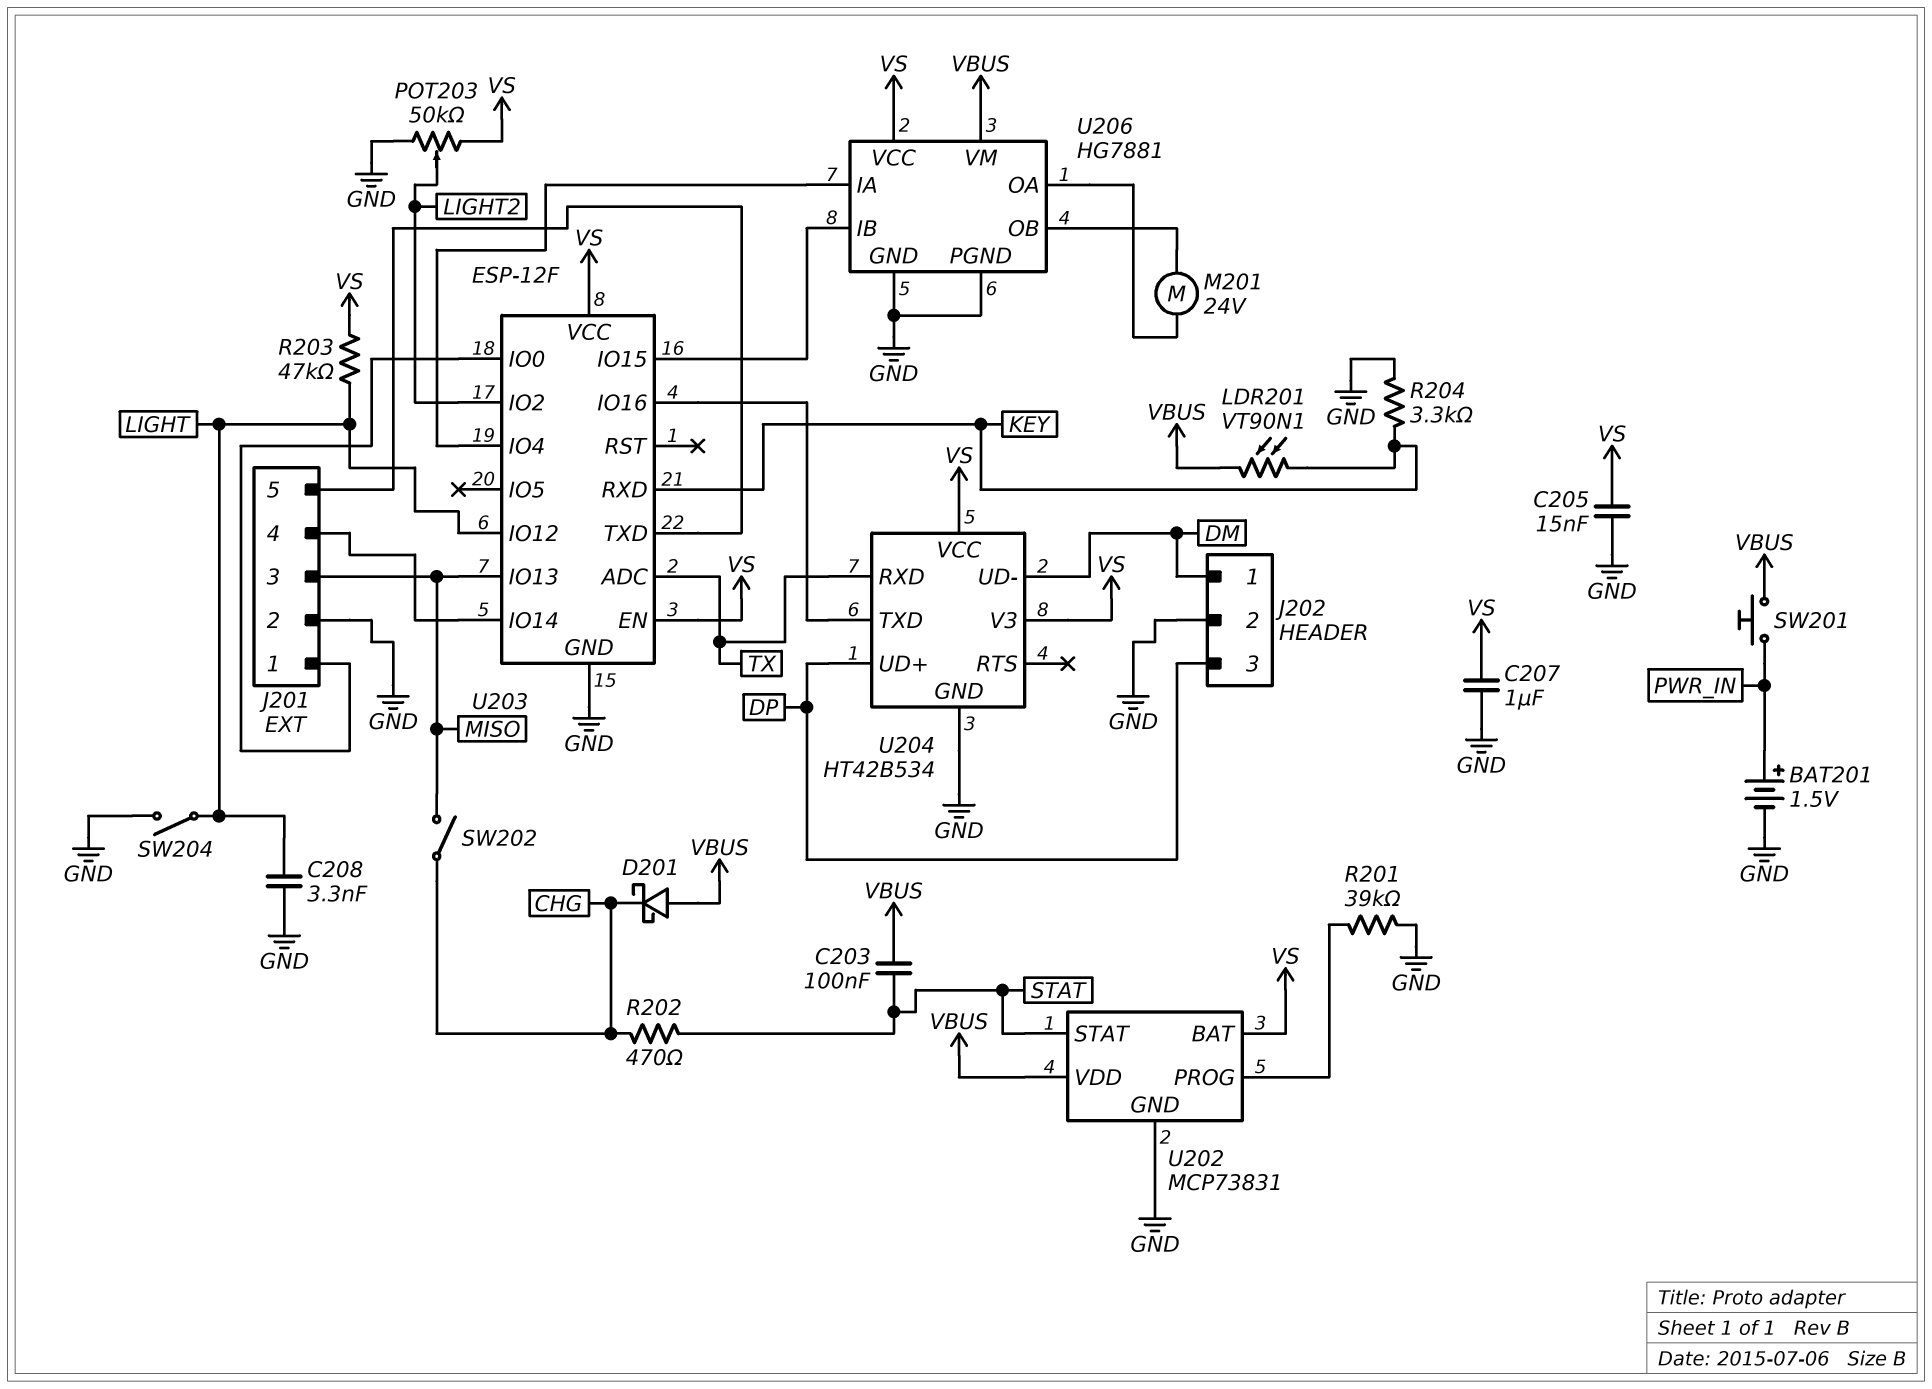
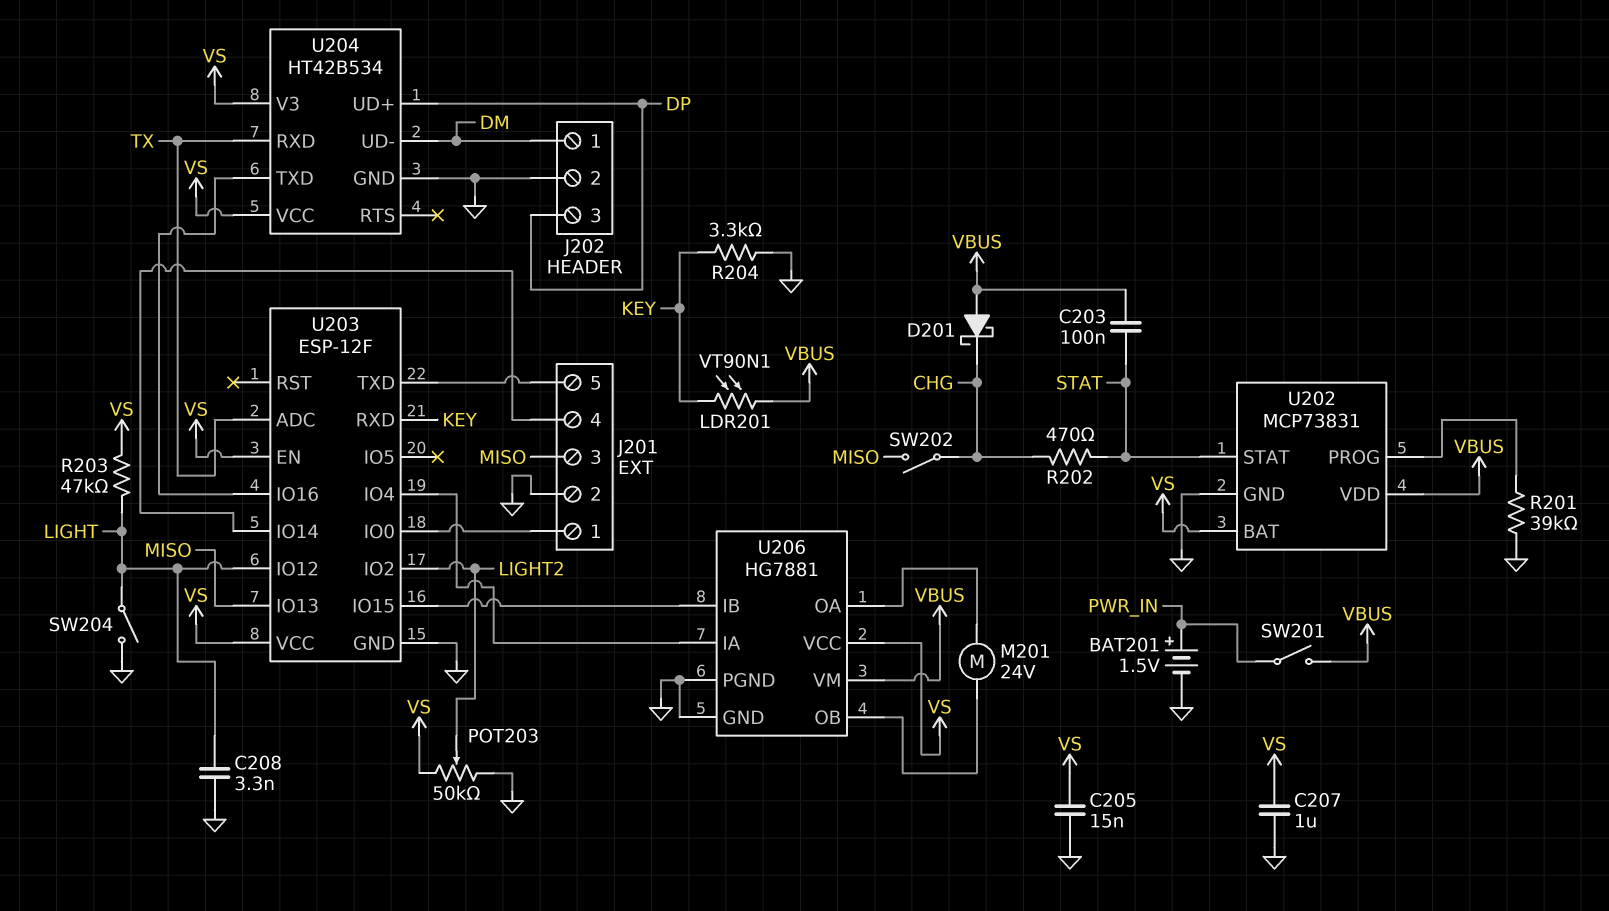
SW201: button (PWR_IN, VBUS) -> switch (PWR_IN, VBUS)

